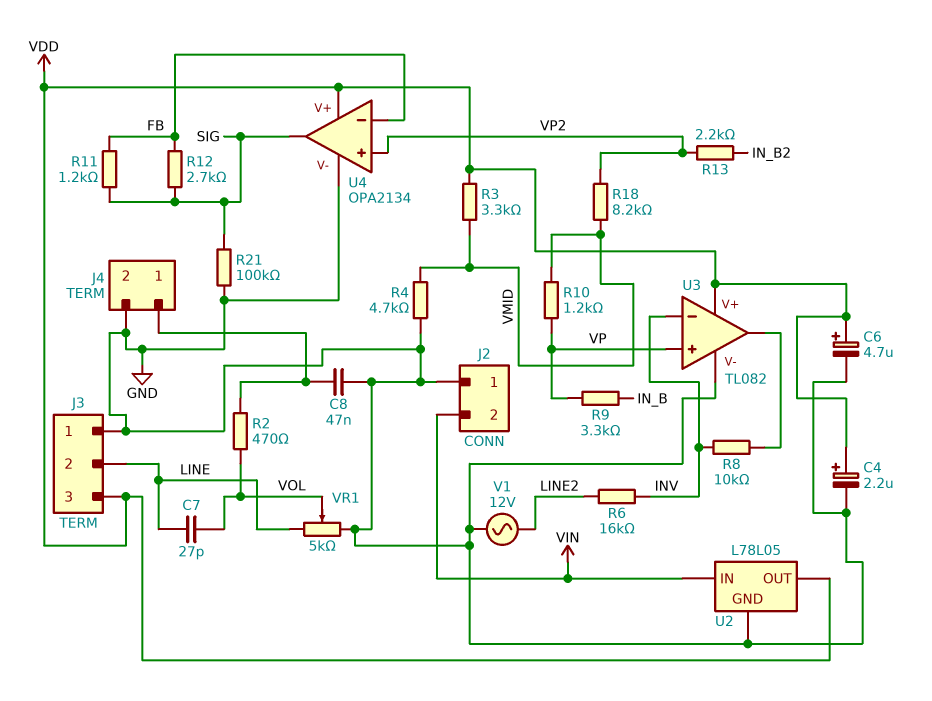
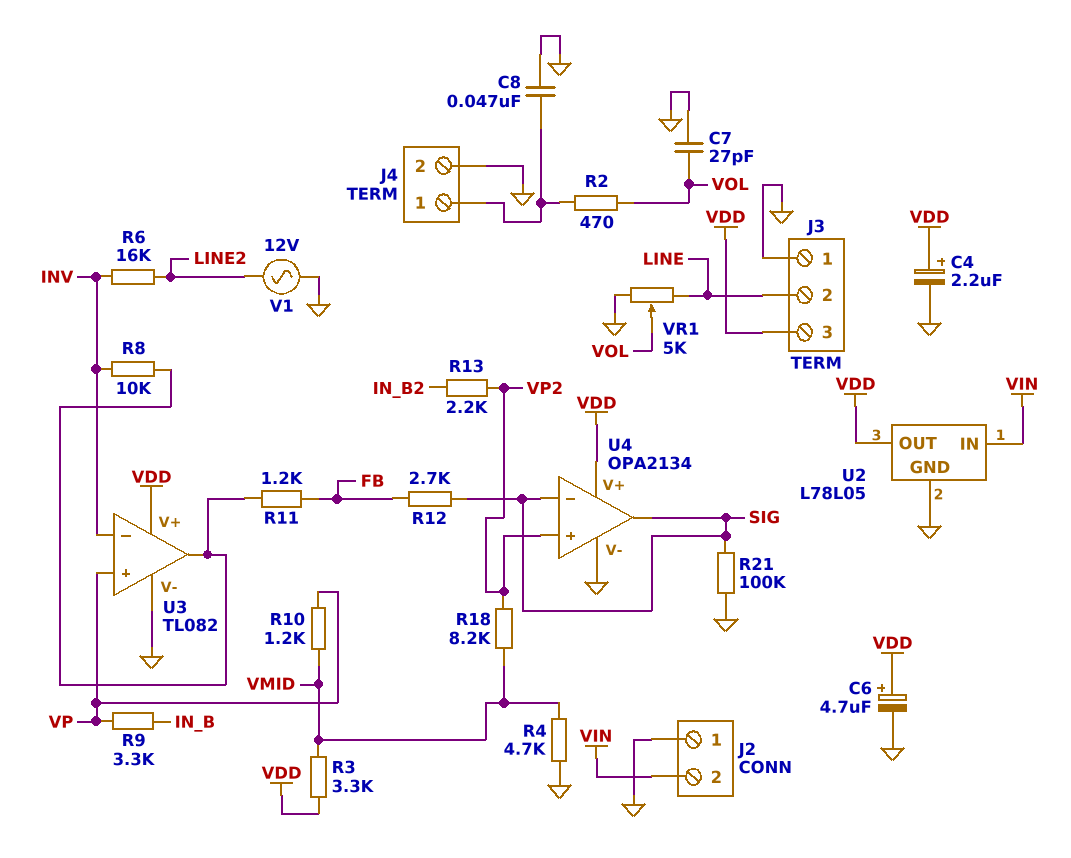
C7: 27pF (LINE, VOL) -> 27pF (GND, VOL)
R11: 1.2k (FB, SIG) -> 1.2k (FB, U3/out)
U4 pin in-: FB -> SIG

